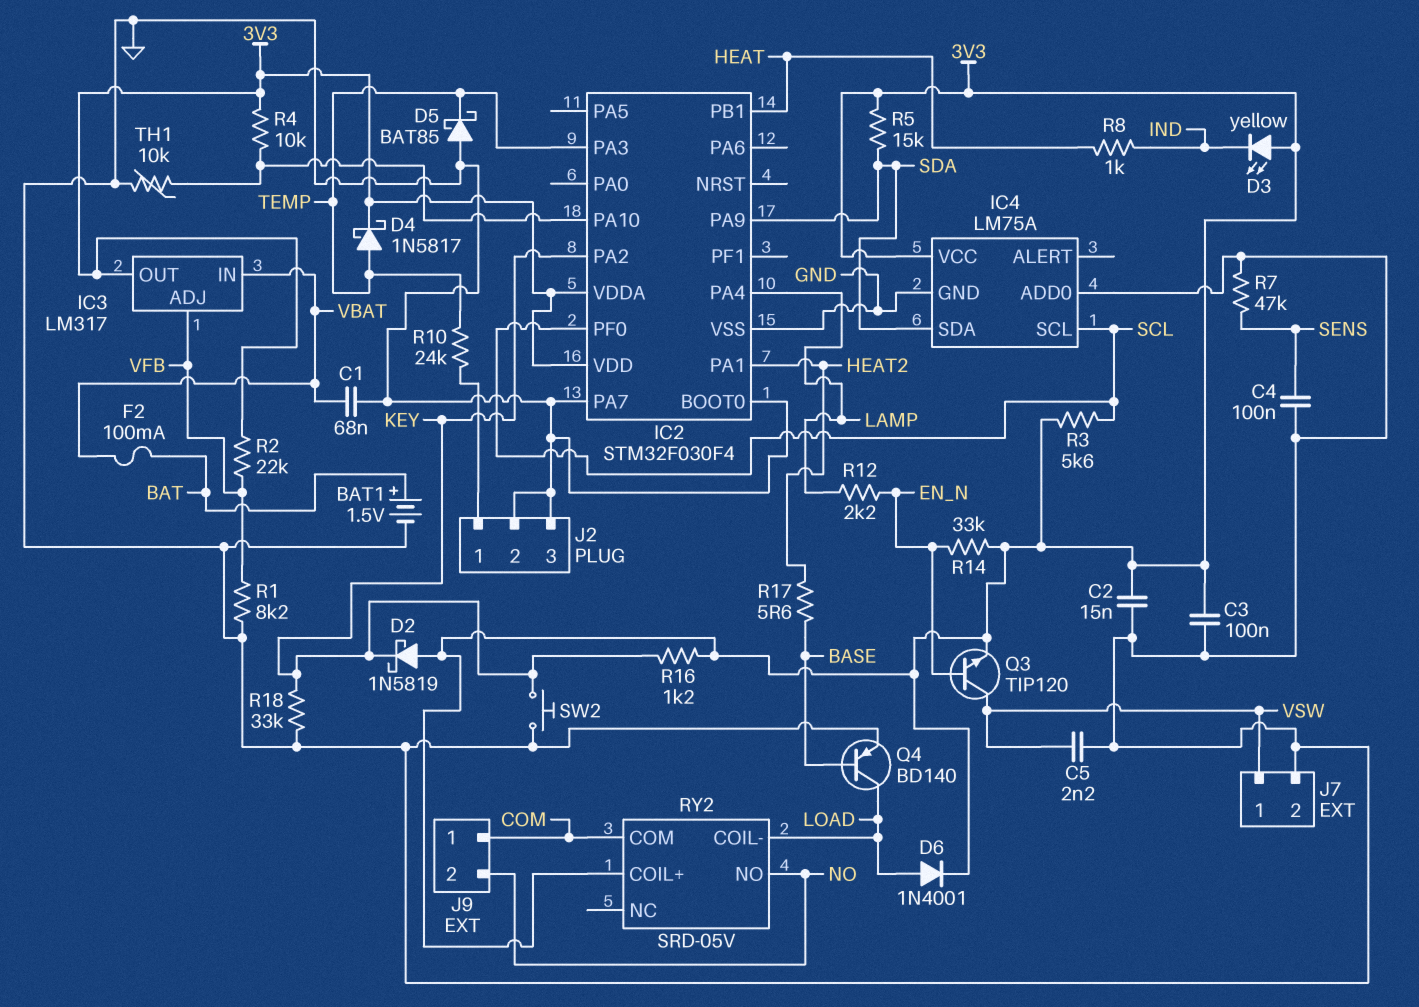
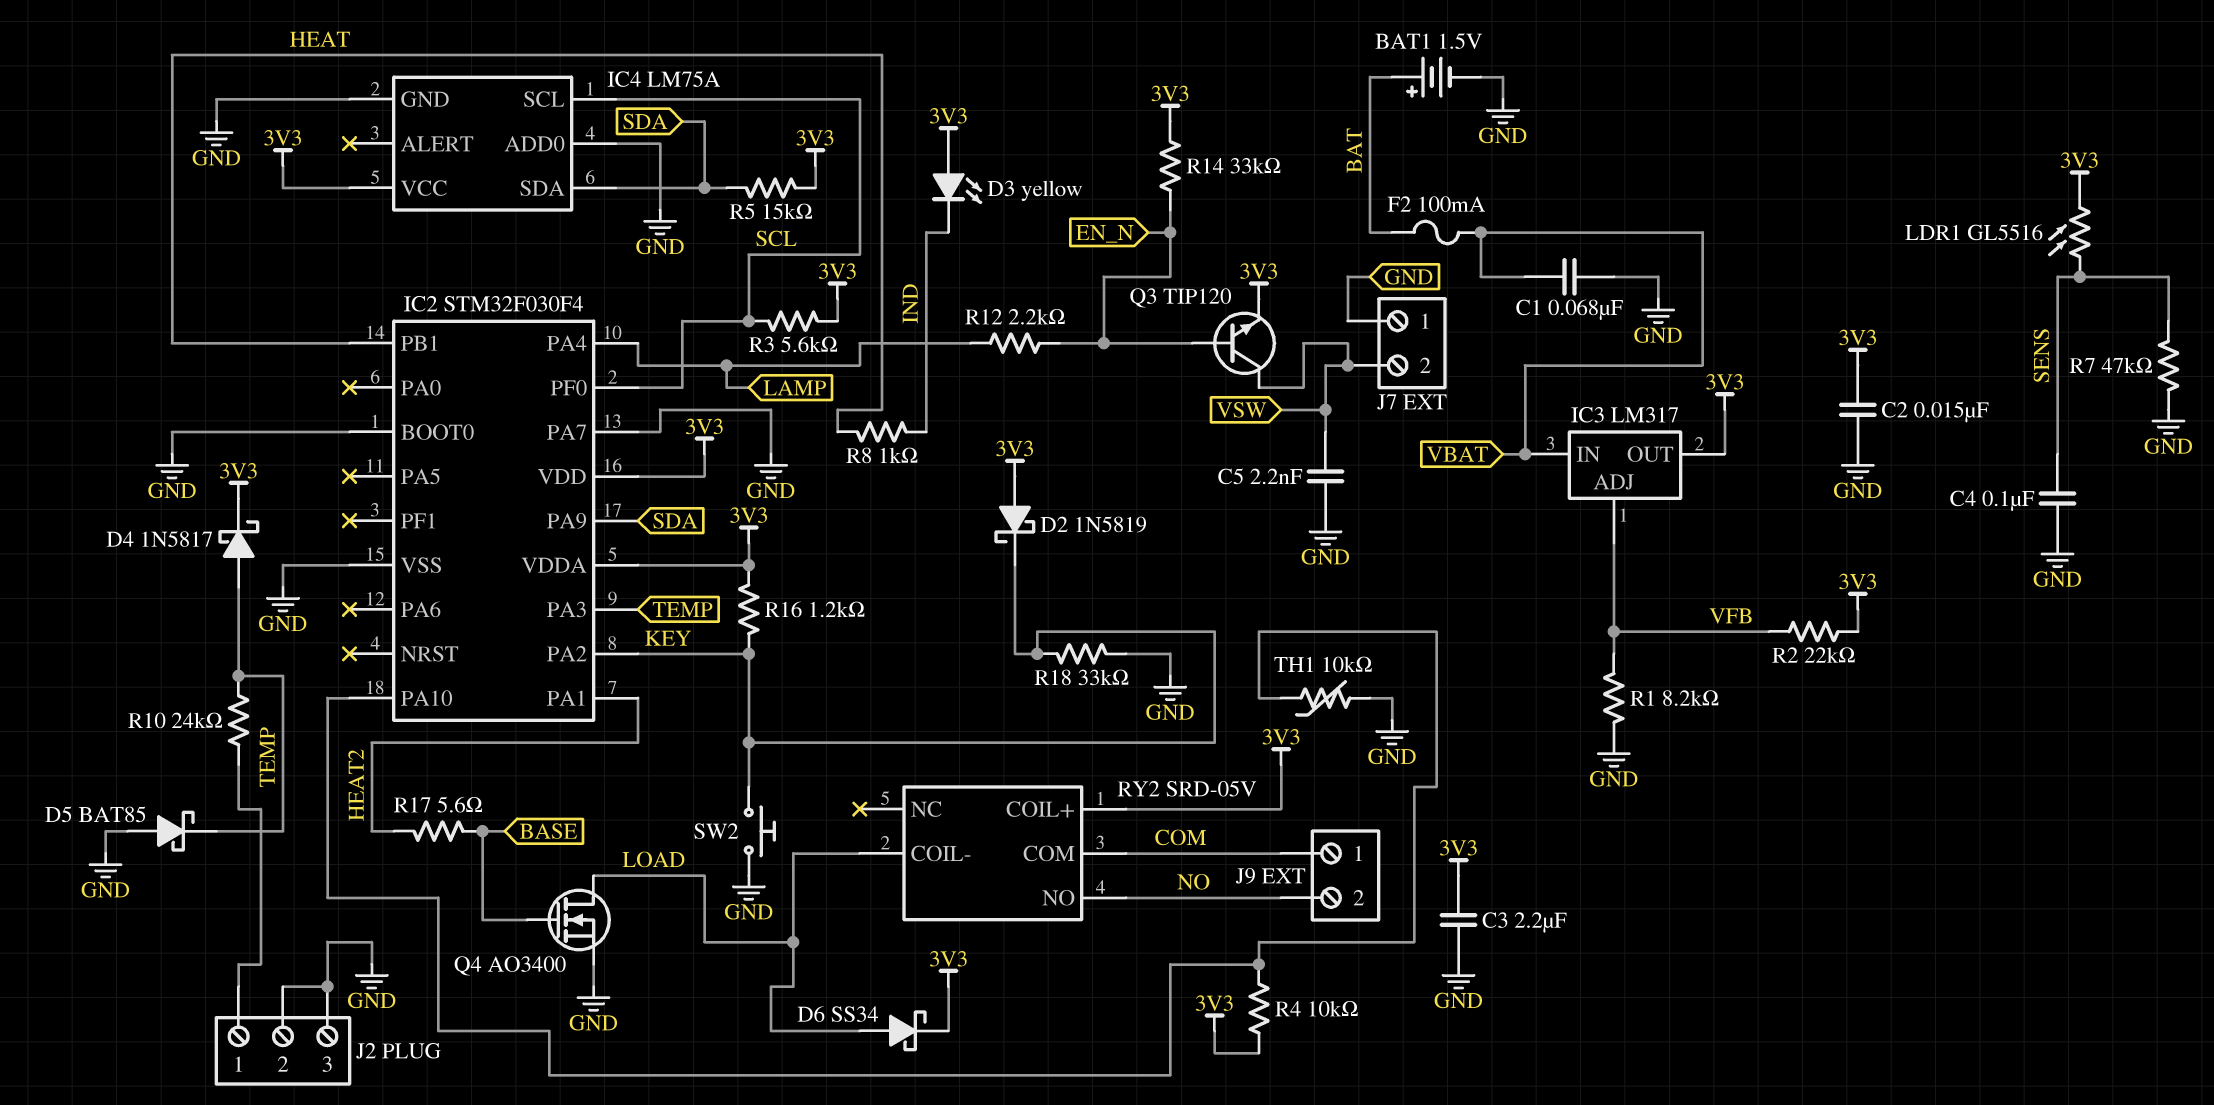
C3: 100nF (3V3, GND) -> 2.2uF (3V3, GND)
D6: diode 1N4001 (A LOAD, K 3V3) -> schottky SS34 (A LOAD, K 3V3)
J7 pin 1: VSW -> GND
J7 pin 2: GND -> VSW
LDR1: none -> GL5516 (3V3, SENS)
Q4: PNP BD140 (B BASE, C LOAD, E GND) -> NMOS AO3400 (G BASE, D LOAD, S GND)

